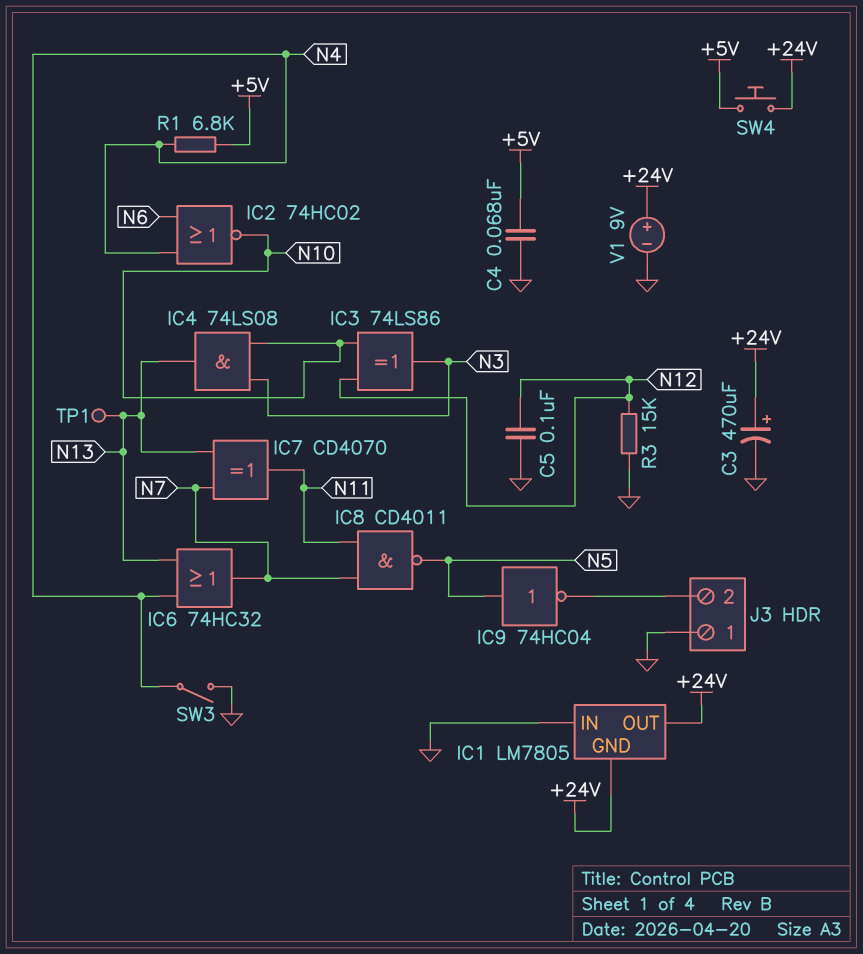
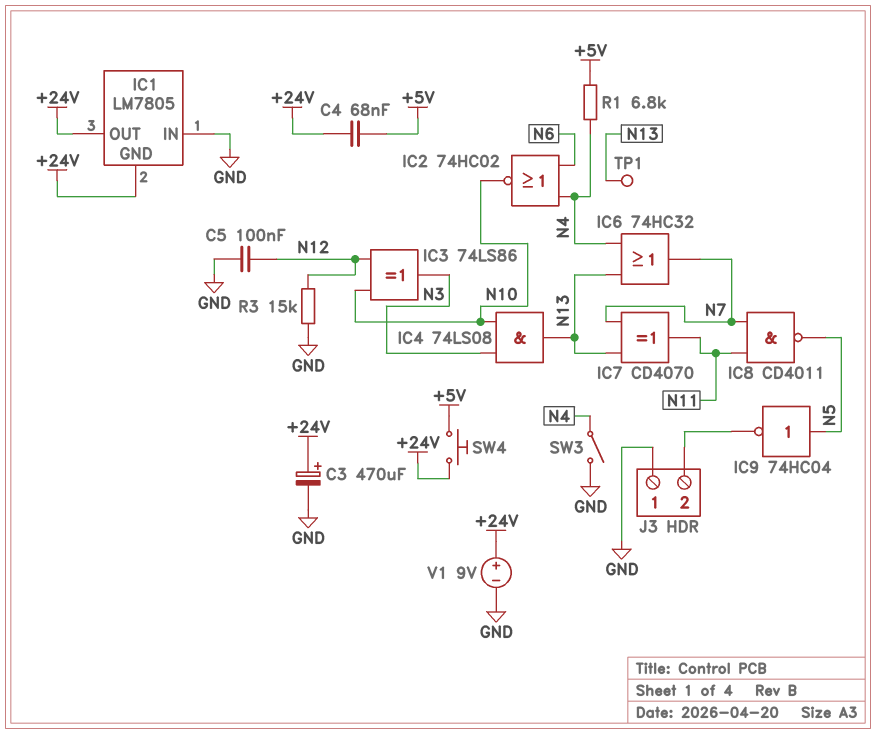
C4: 68nF (+5V, GND) -> 68nF (+5V, +24V)

